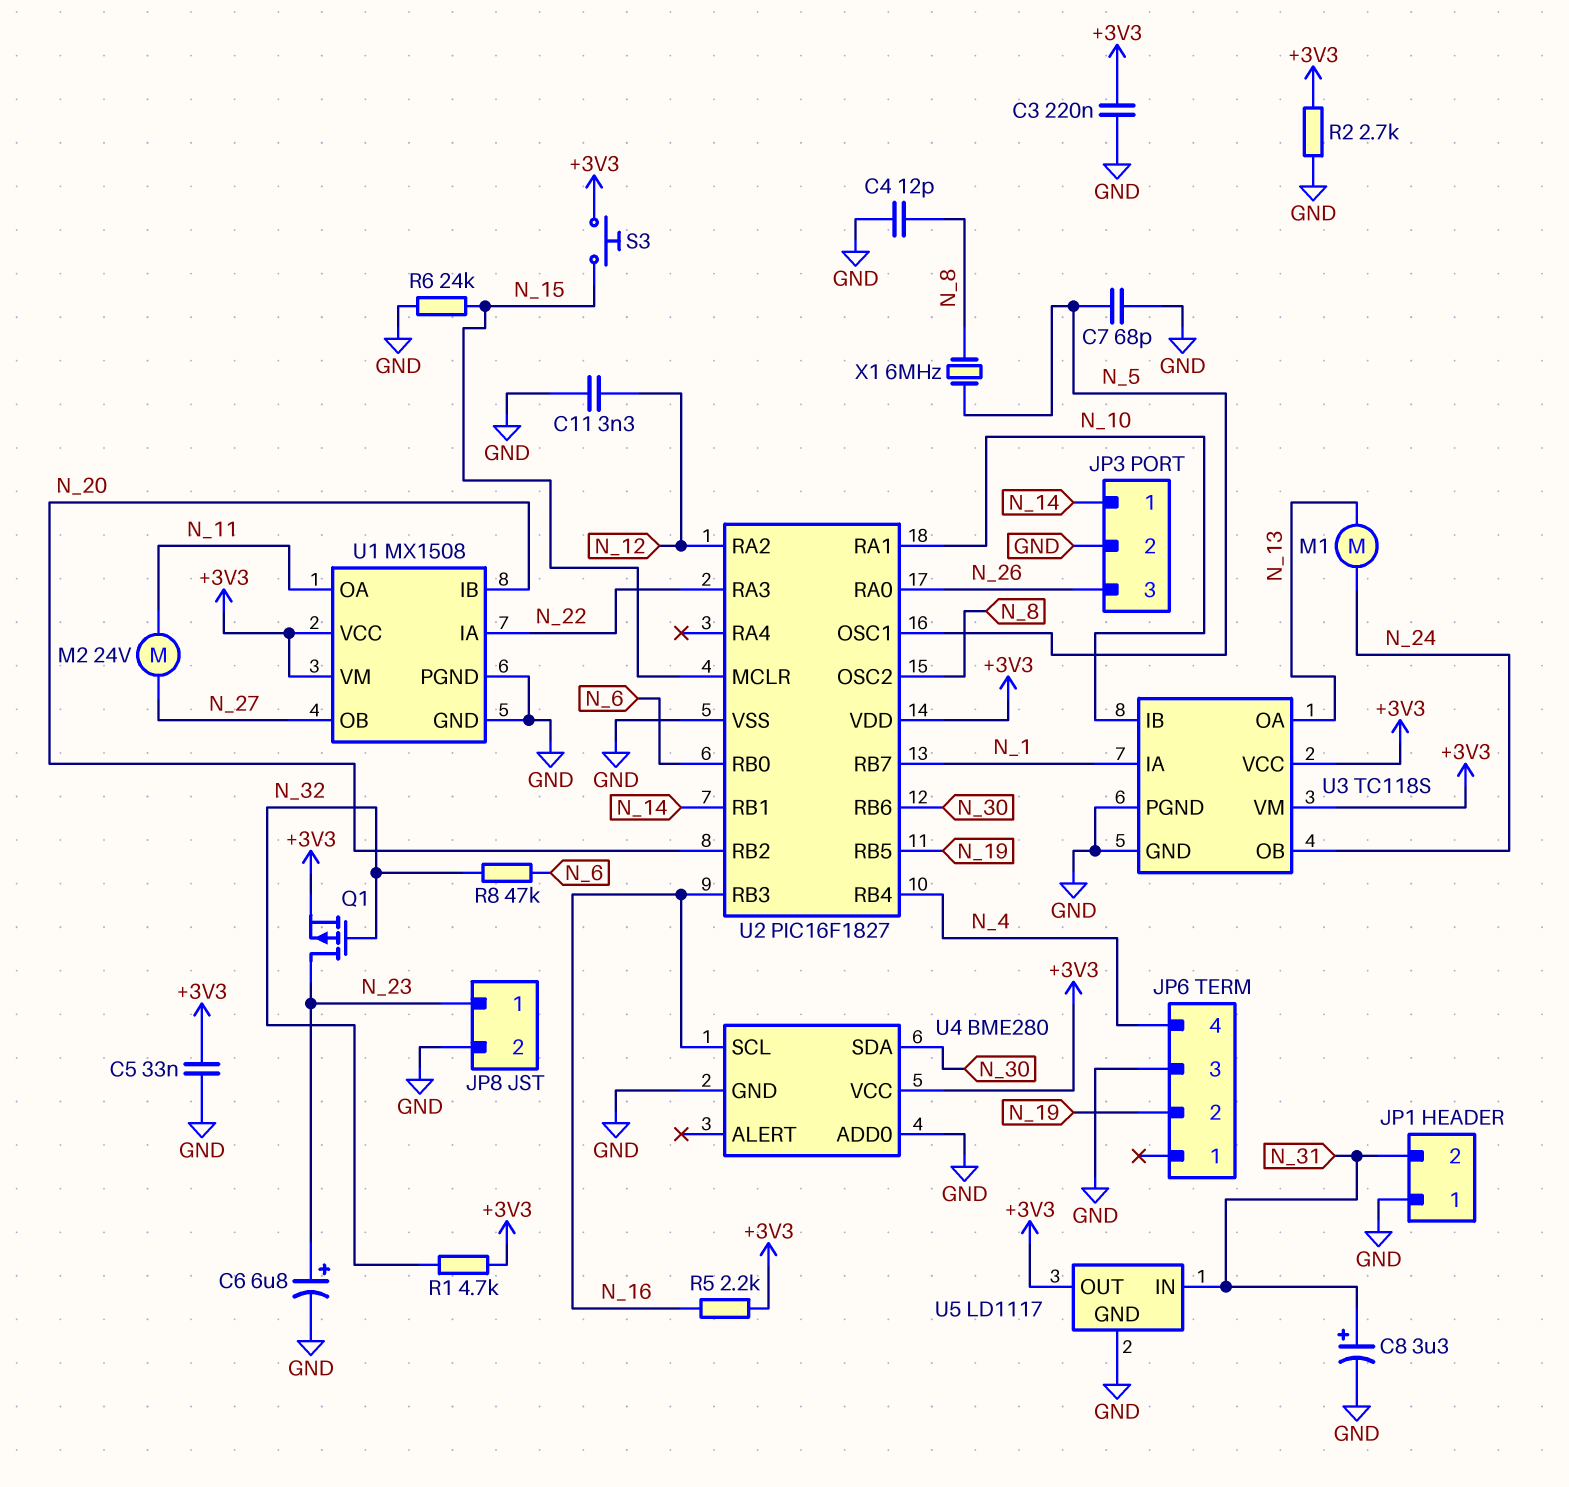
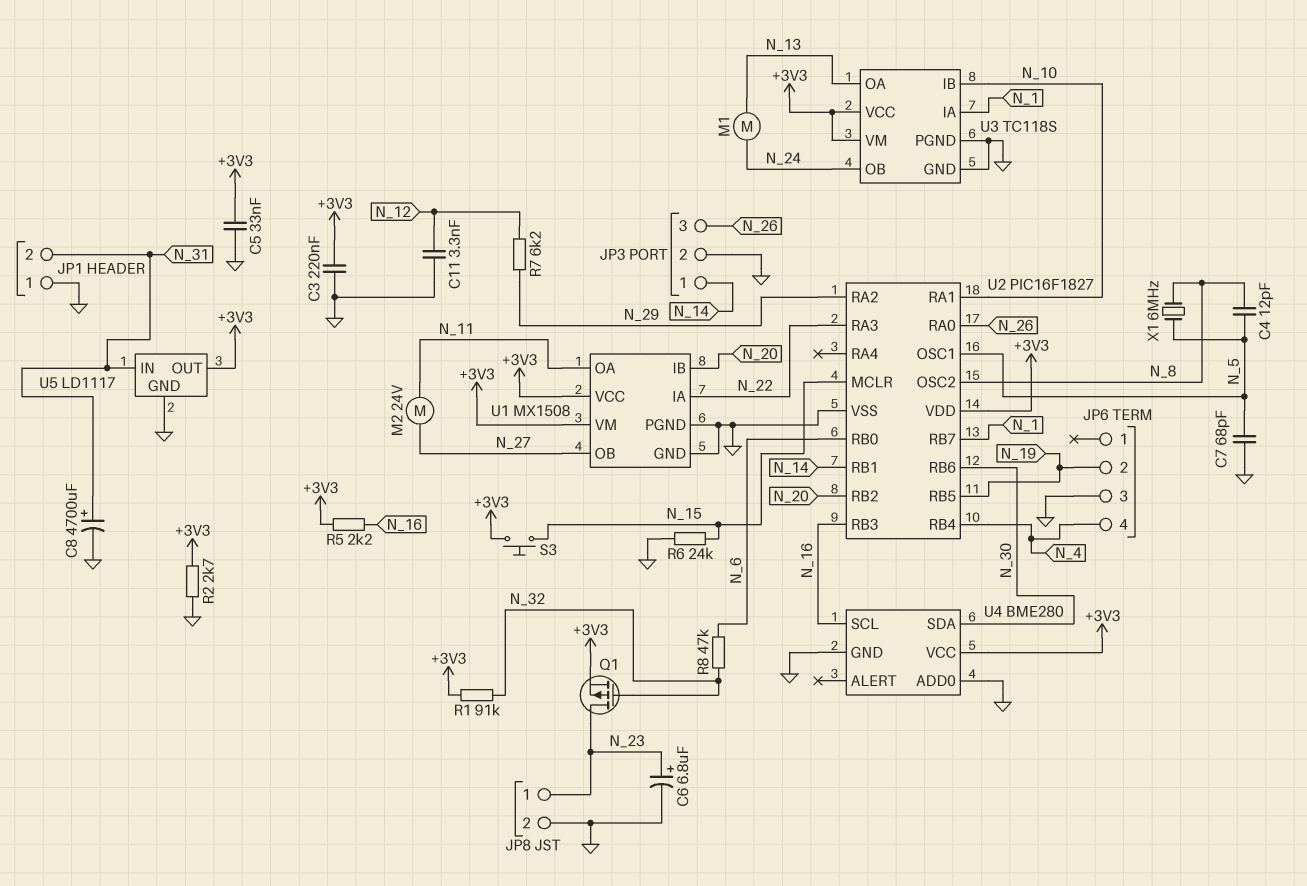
C4: 12pF (GND, N_8) -> 12pF (N_5, N_8)
C8: 3.3uF (plus N_31, minus GND) -> 4700uF (plus N_31, minus GND)
R1: 4.7k (+3V3, N_32) -> 91k (+3V3, N_32)
R7: none -> 6.2k (N_12, N_29)
U2 pin RA2: N_12 -> N_29

